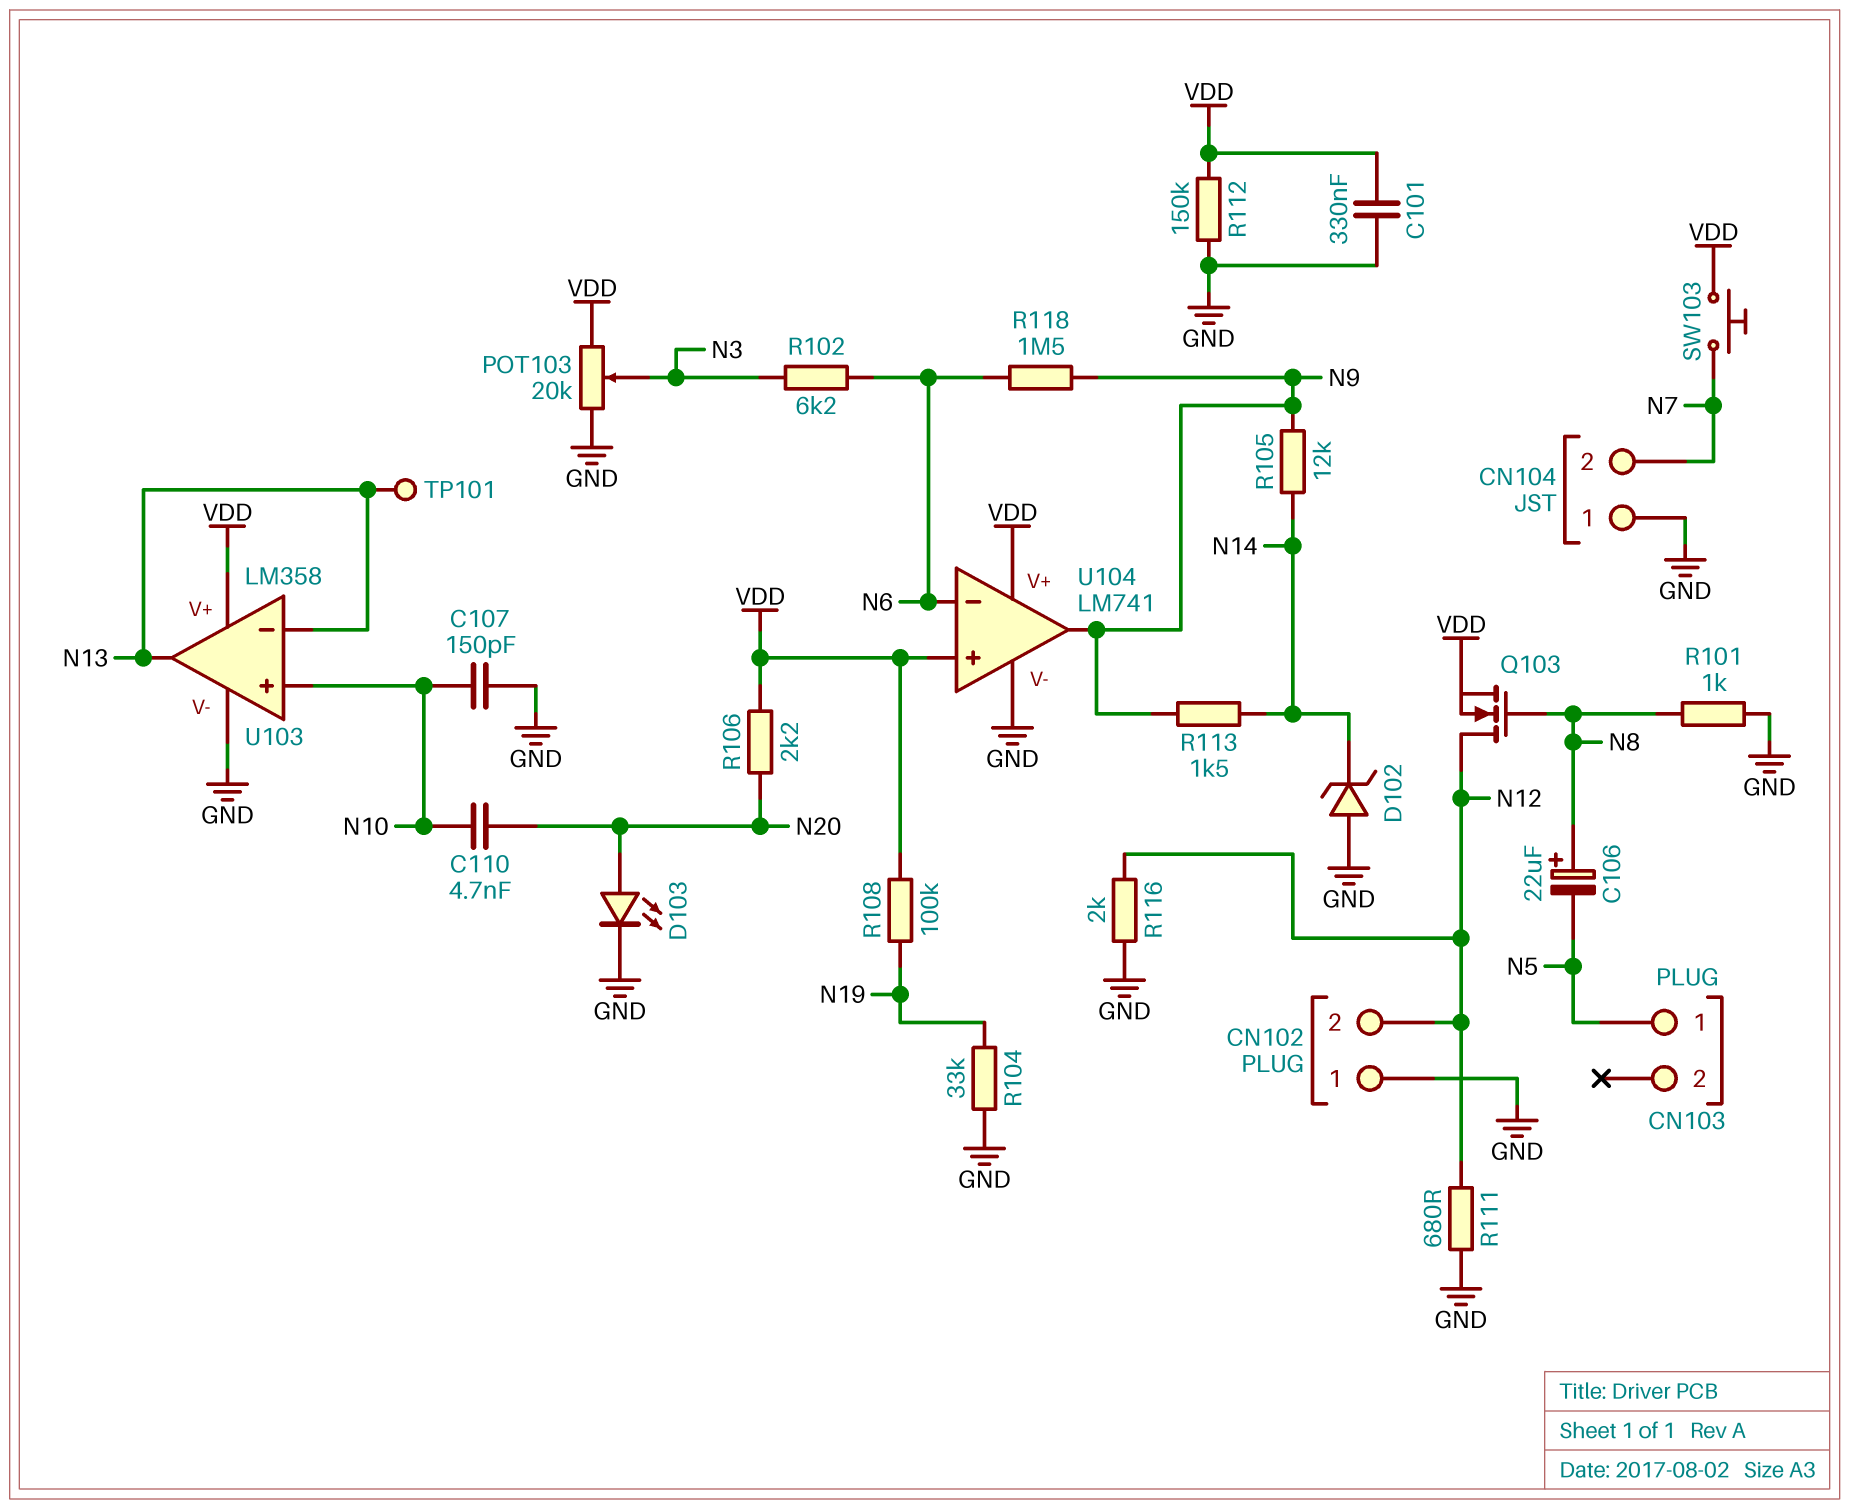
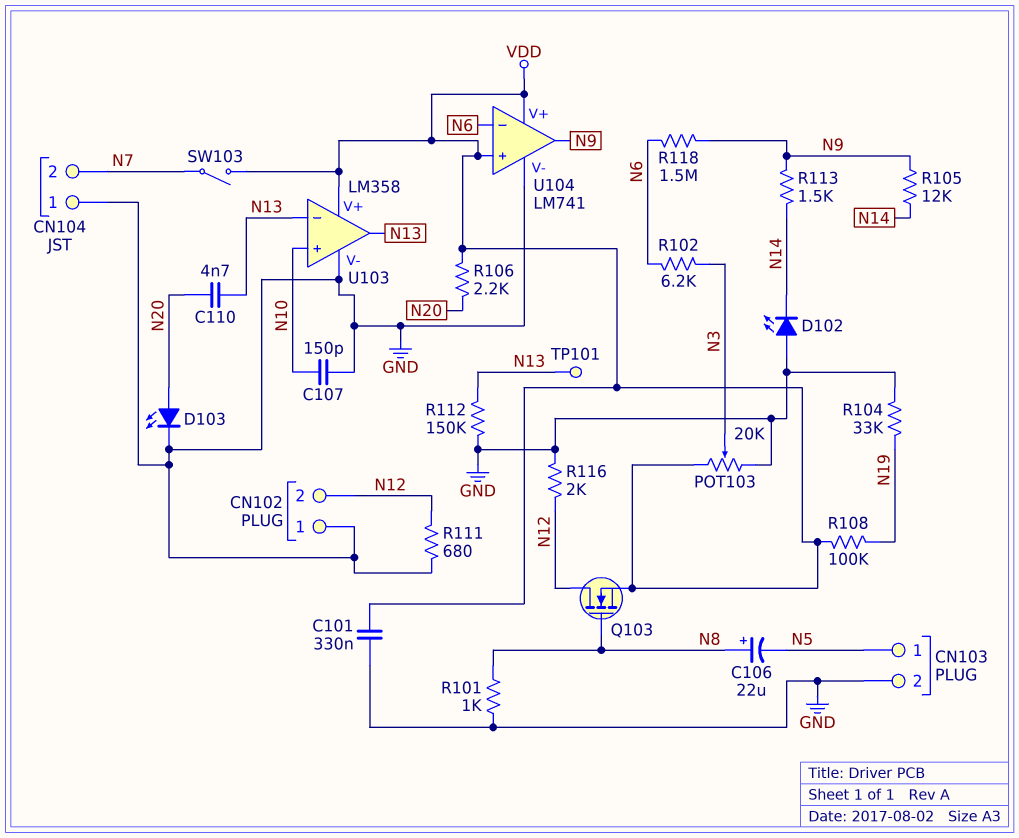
C110: 4.7nF (N10, N20) -> 4.7nF (N13, N20)
CN103 pin 2: none -> GND
D102: zener (A GND, K N14) -> LED (A GND, K N14)
R112: 150k (GND, VDD) -> 150k (GND, N13)
SW103: button (N7, VDD) -> switch (N7, VDD)

